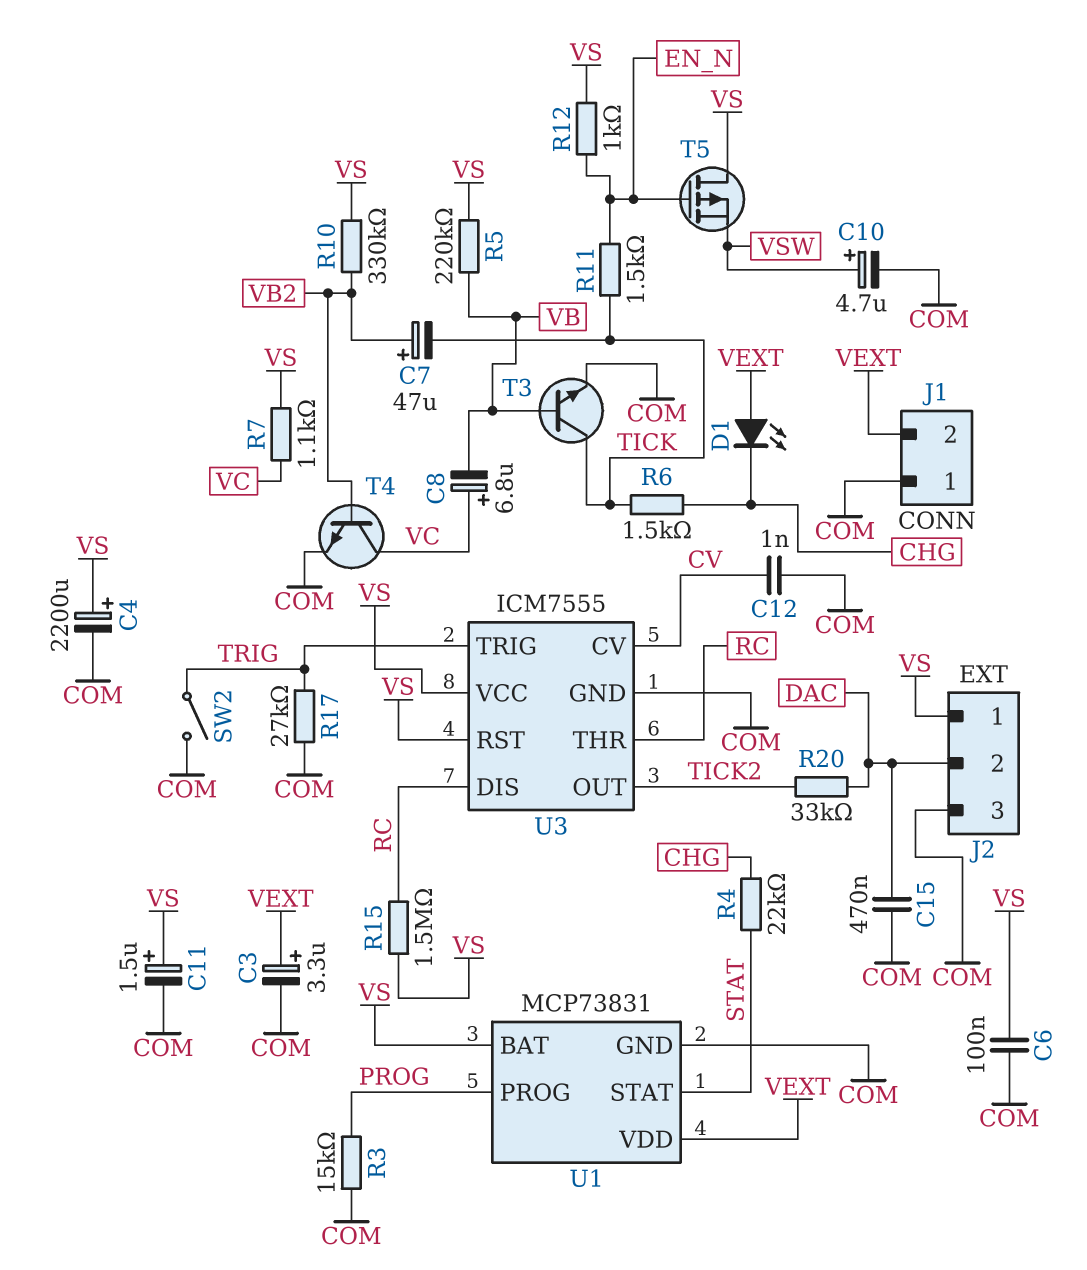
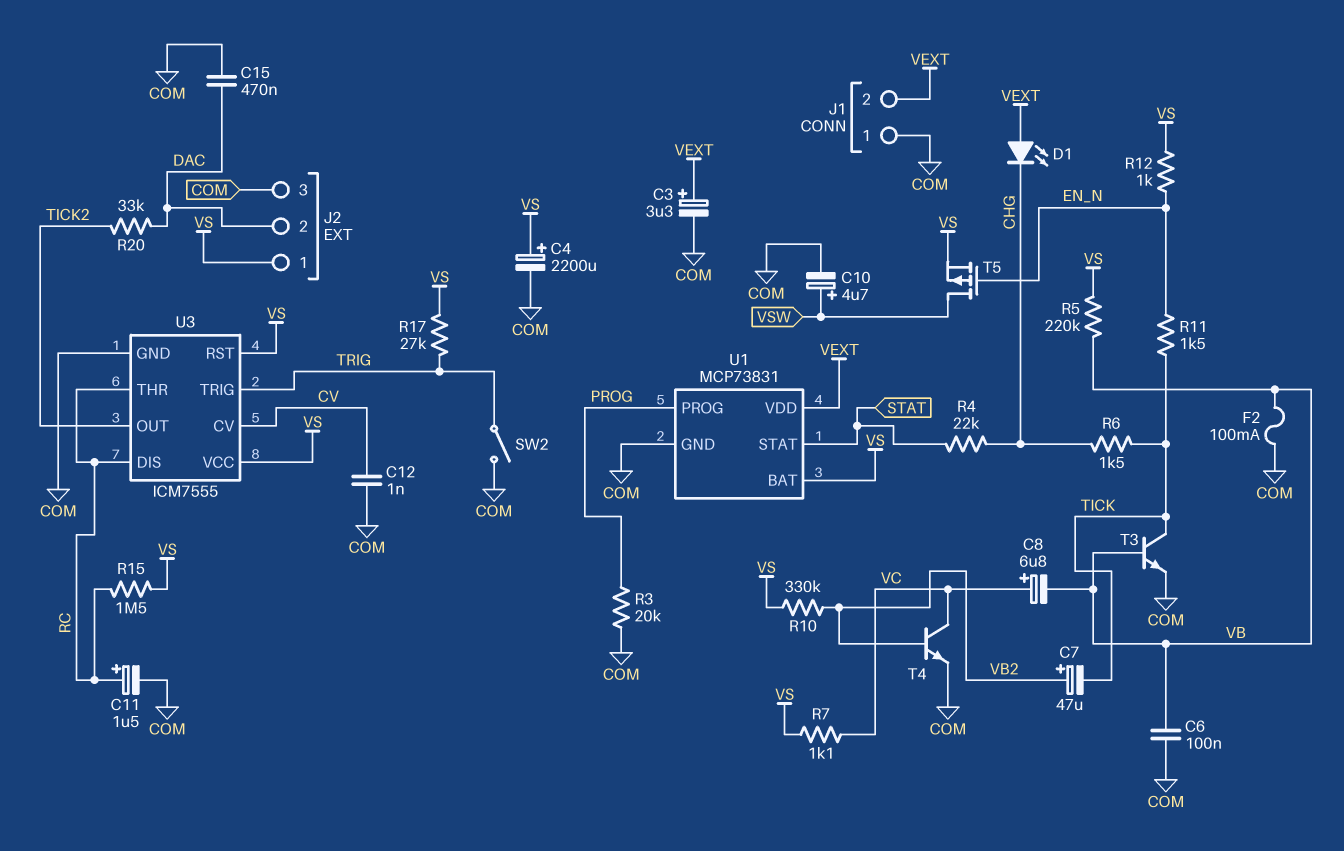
C6: 100nF (COM, VS) -> 100nF (COM, VB)
C11: 1.5uF (plus VS, minus COM) -> 1.5uF (plus RC, minus COM)
F2: none -> 100mA (COM, VB)
R3: 15k (COM, PROG) -> 20k (COM, PROG)
R17: 27k (COM, TRIG) -> 27k (TRIG, VS)
T5: PMOS (G EN_N, D VS, S VSW) -> PMOS (G EN_N, D VSW, S VS)

